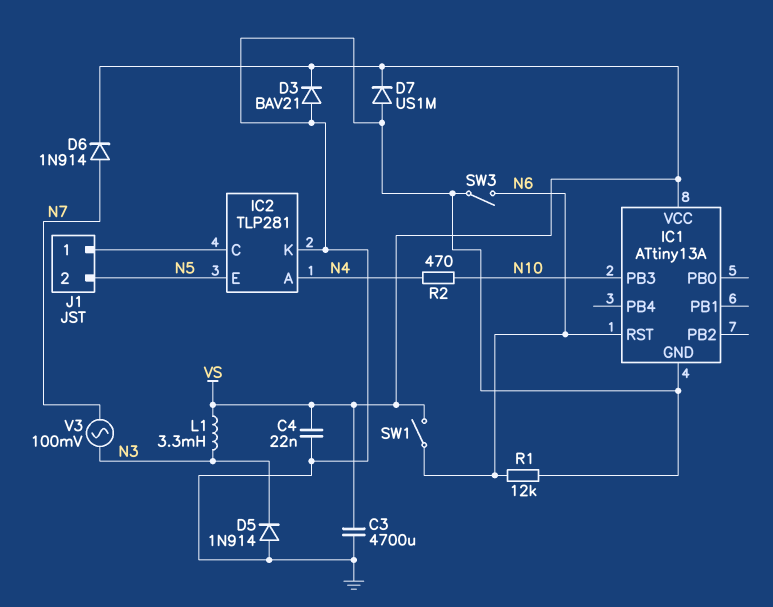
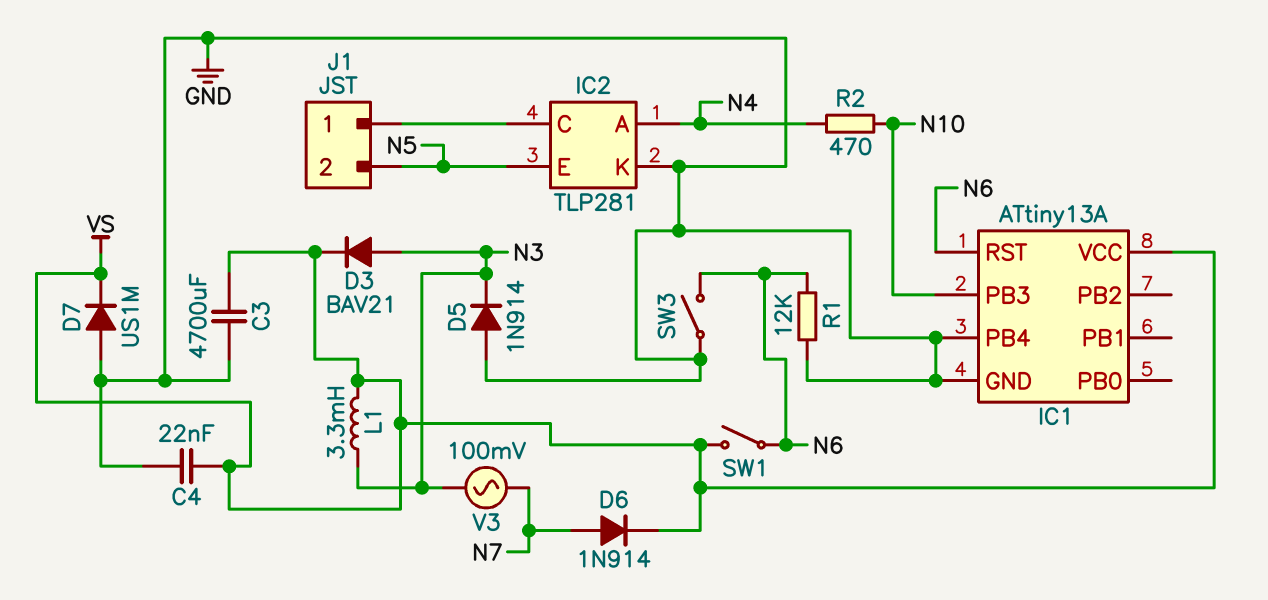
D3: diode BAV21 (A GND, K VS) -> diode BAV21 (A N3, K VS)
IC1 pin PB4: none -> GND

